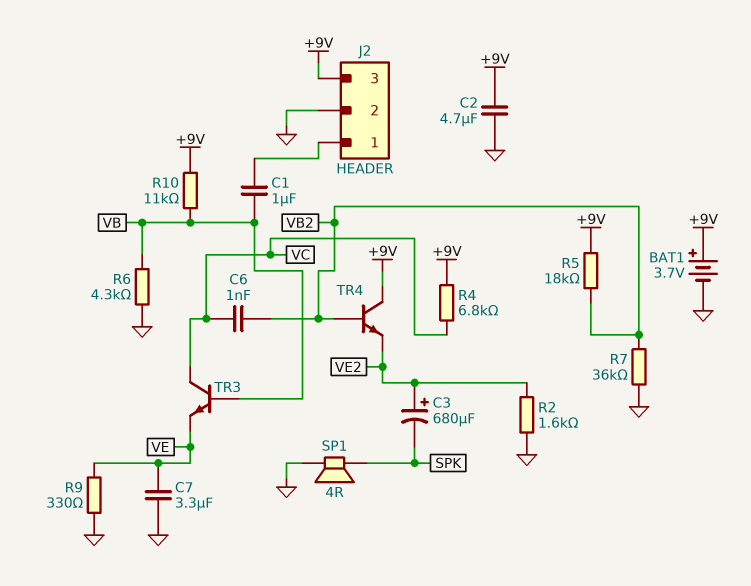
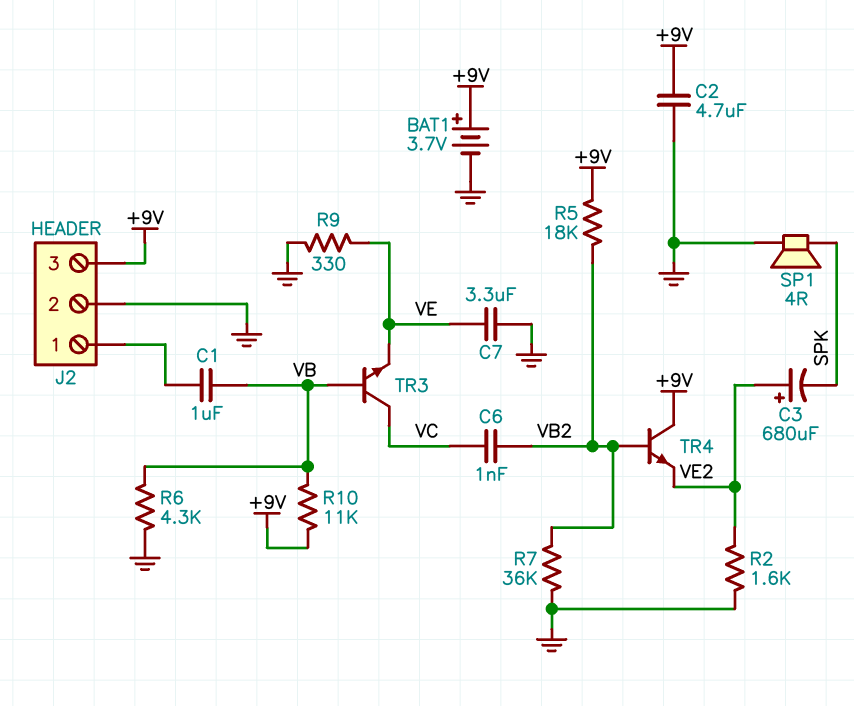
R4: 6.8k (+9V, VC) -> none

